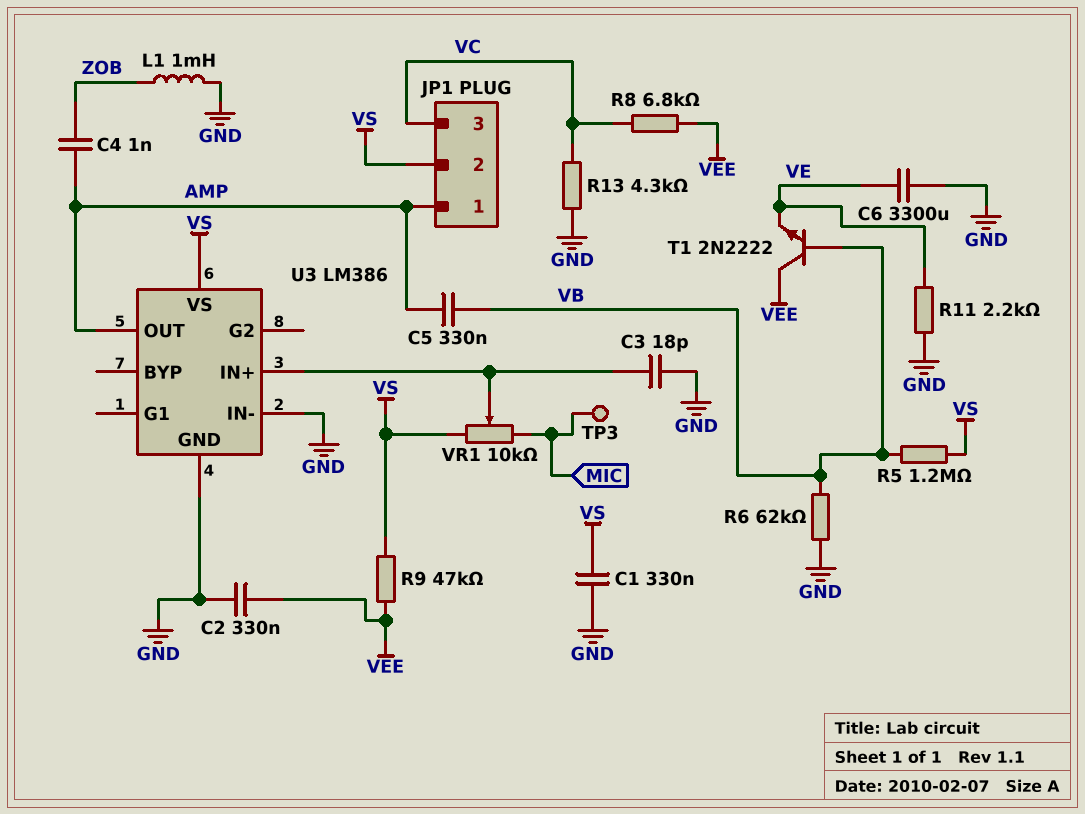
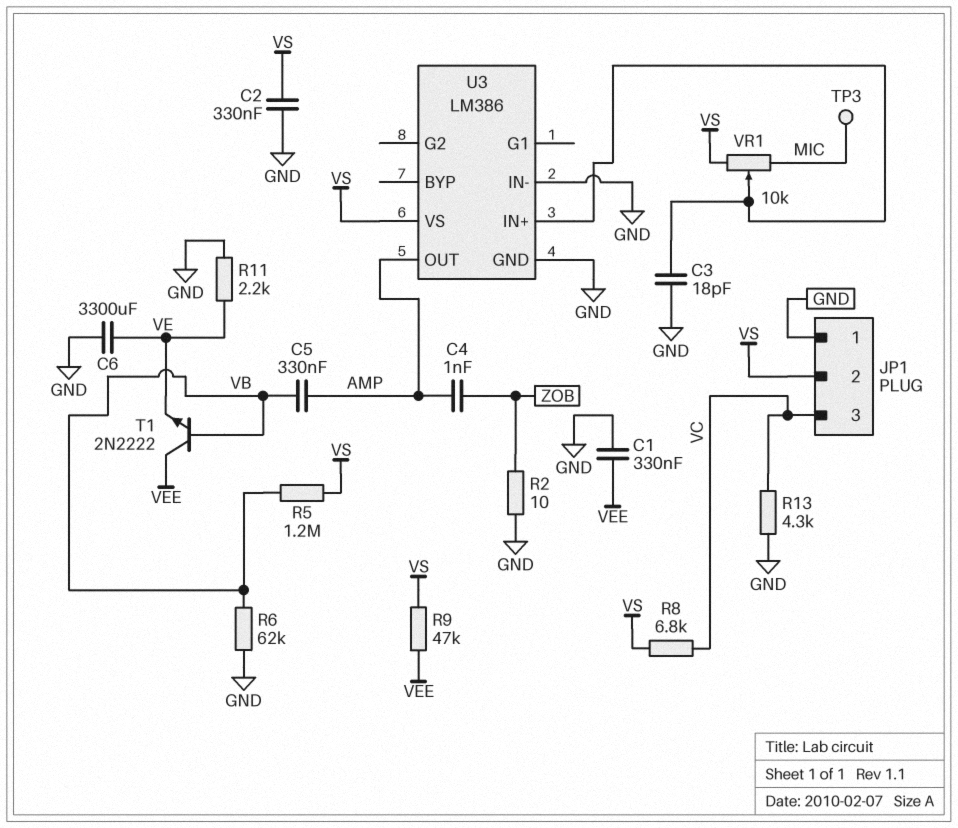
C1: 330nF (GND, VS) -> 330nF (GND, VEE)
C2: 330nF (GND, VEE) -> 330nF (GND, VS)
JP1 pin 1: AMP -> GND
L1: 1mH (GND, ZOB) -> none
R2: none -> 10 (GND, ZOB)
R8: 6.8k (VC, VEE) -> 6.8k (VC, VS)

